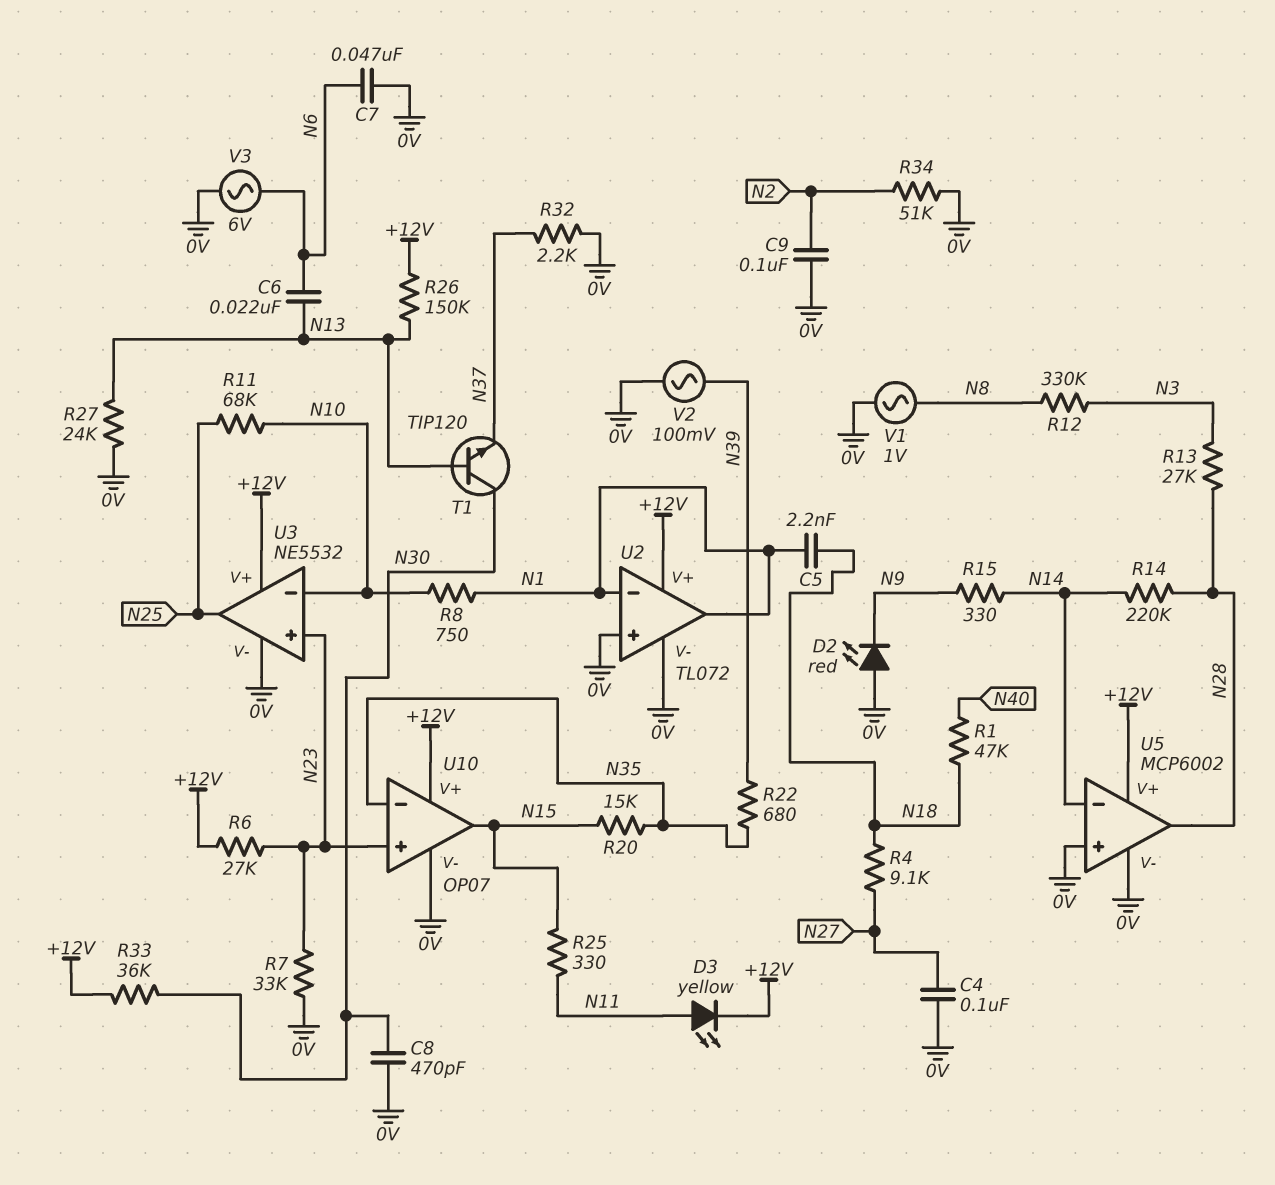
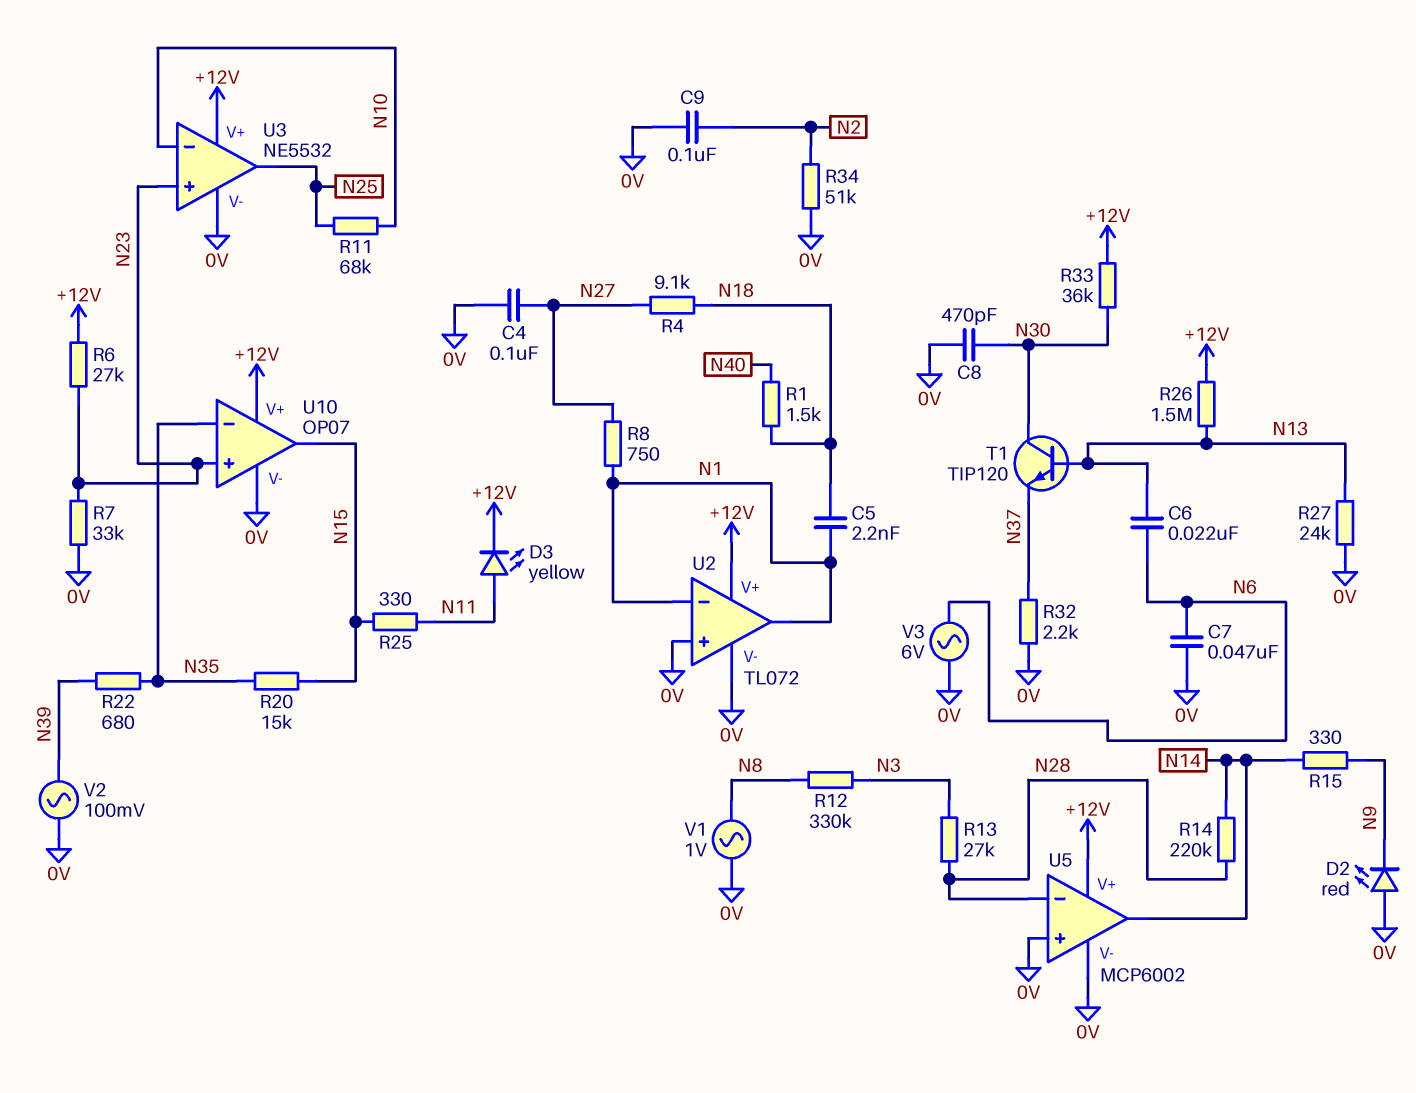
R1: 47k (N18, N40) -> 1.5k (N18, N40)
R8: 750 (N1, N10) -> 750 (N1, N27)
R26: 150k (+12V, N13) -> 1.5M (+12V, N13)
U5 pin in-: N14 -> N28
U5 pin out: N28 -> N14

